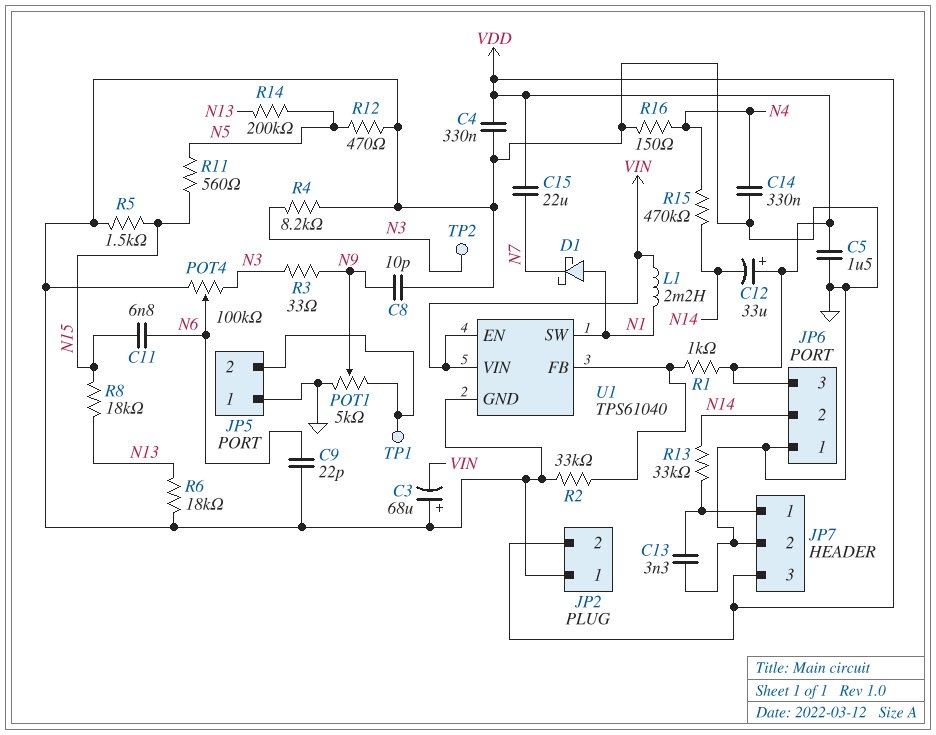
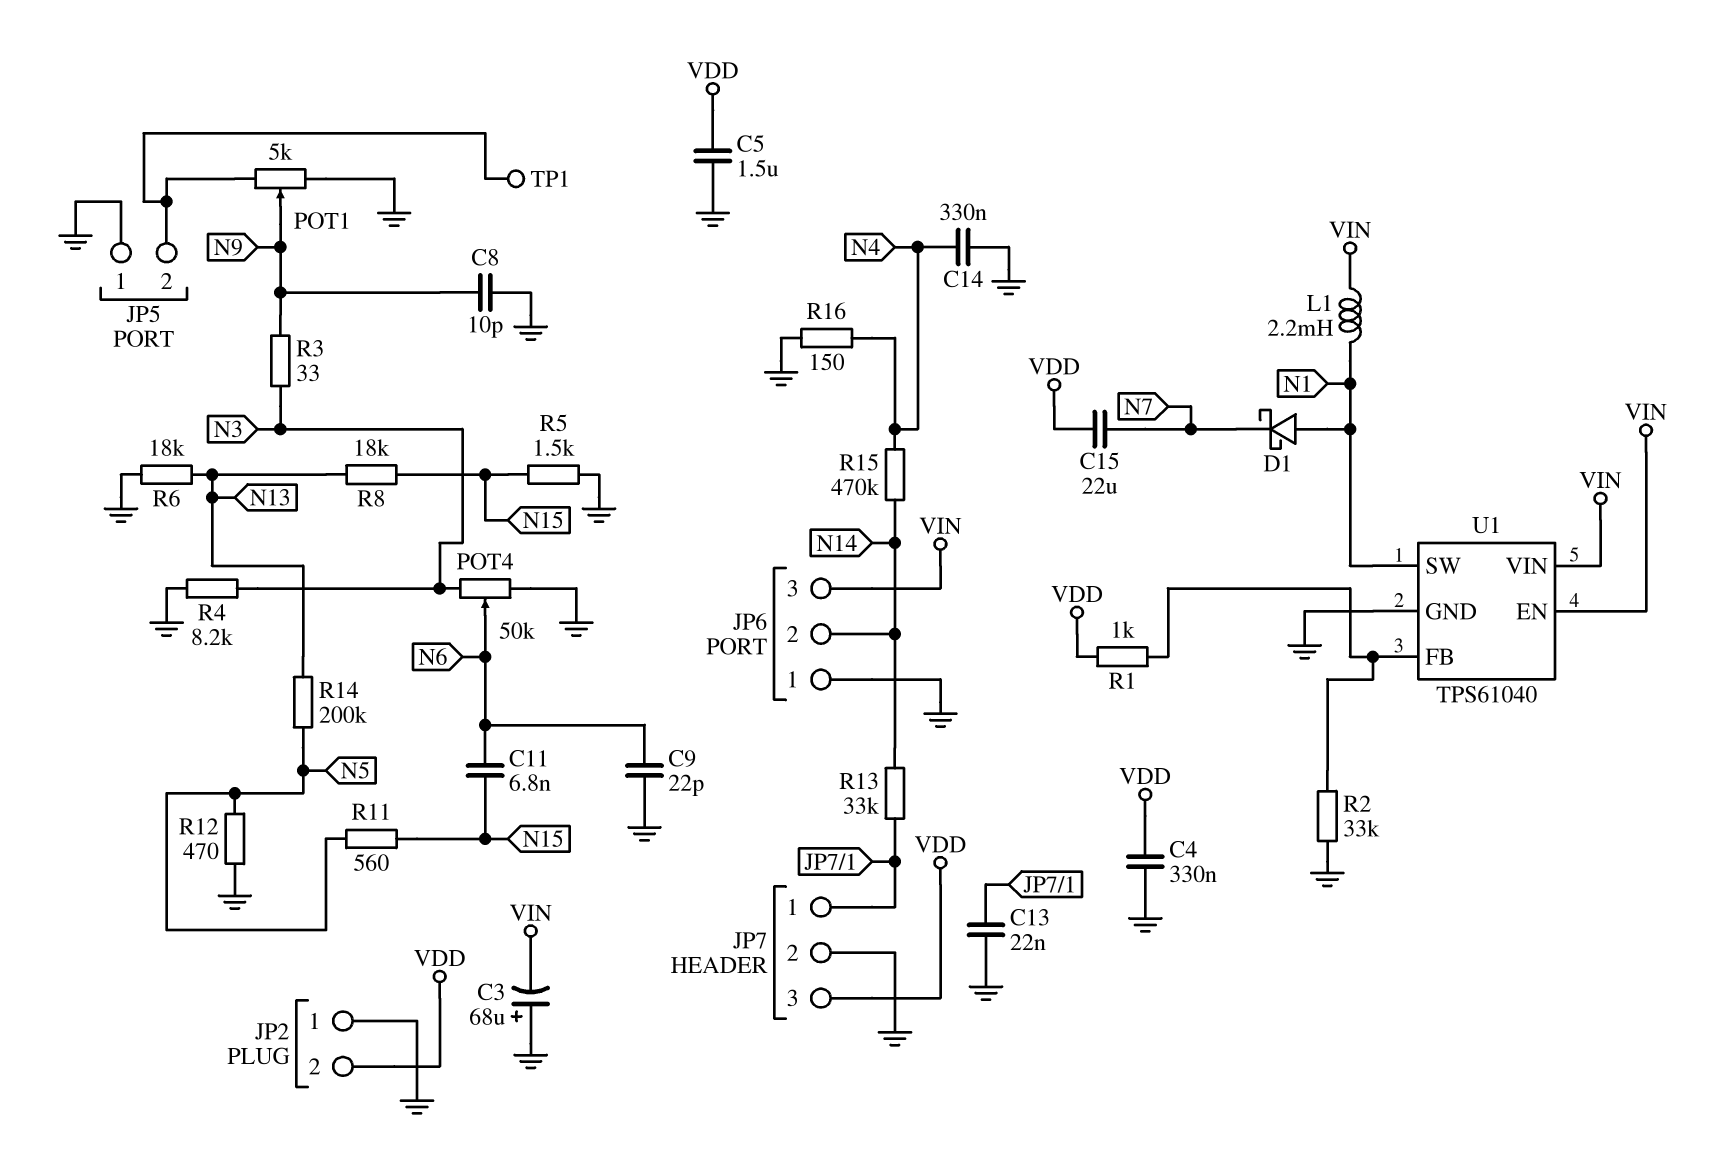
C12: 33uF (plus VDD, minus N14) -> none
C13: 3.3nF (GND, JP7/1) -> 22nF (GND, JP7/1)
JP6 pin 3: VDD -> VIN
POT4: 100k (GND, N3, wiper N6) -> 50k (GND, N3, wiper N6)
TP2: test point (N3) -> none

